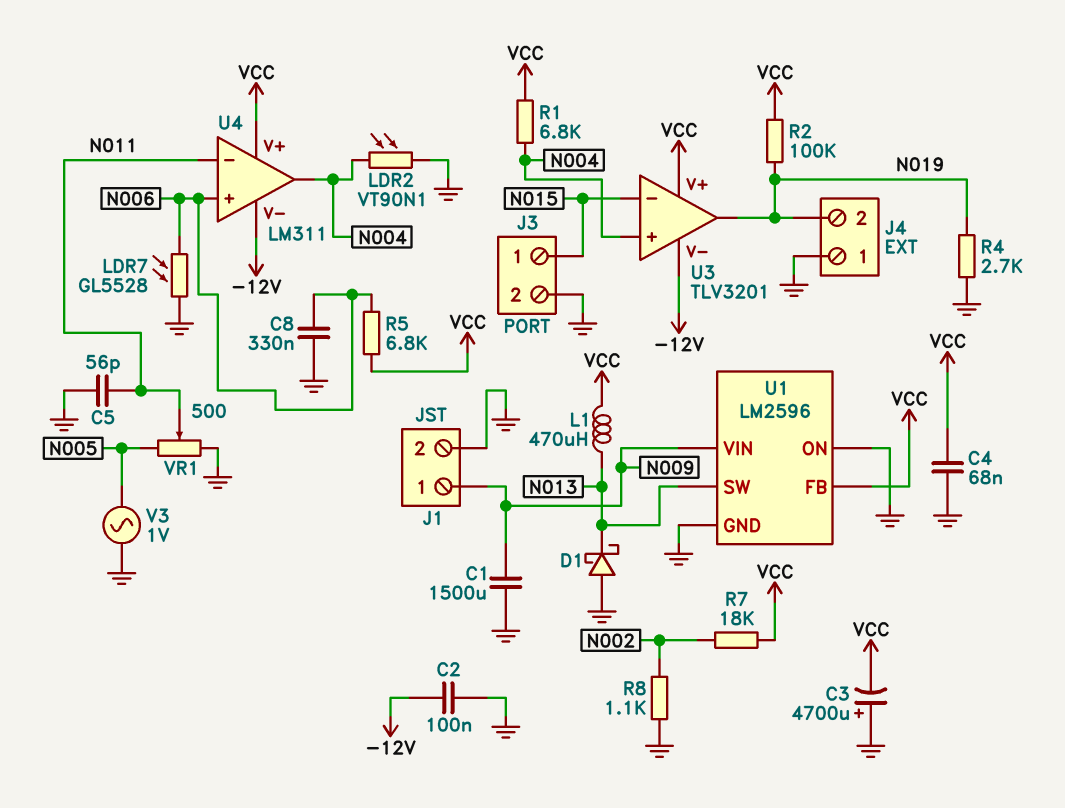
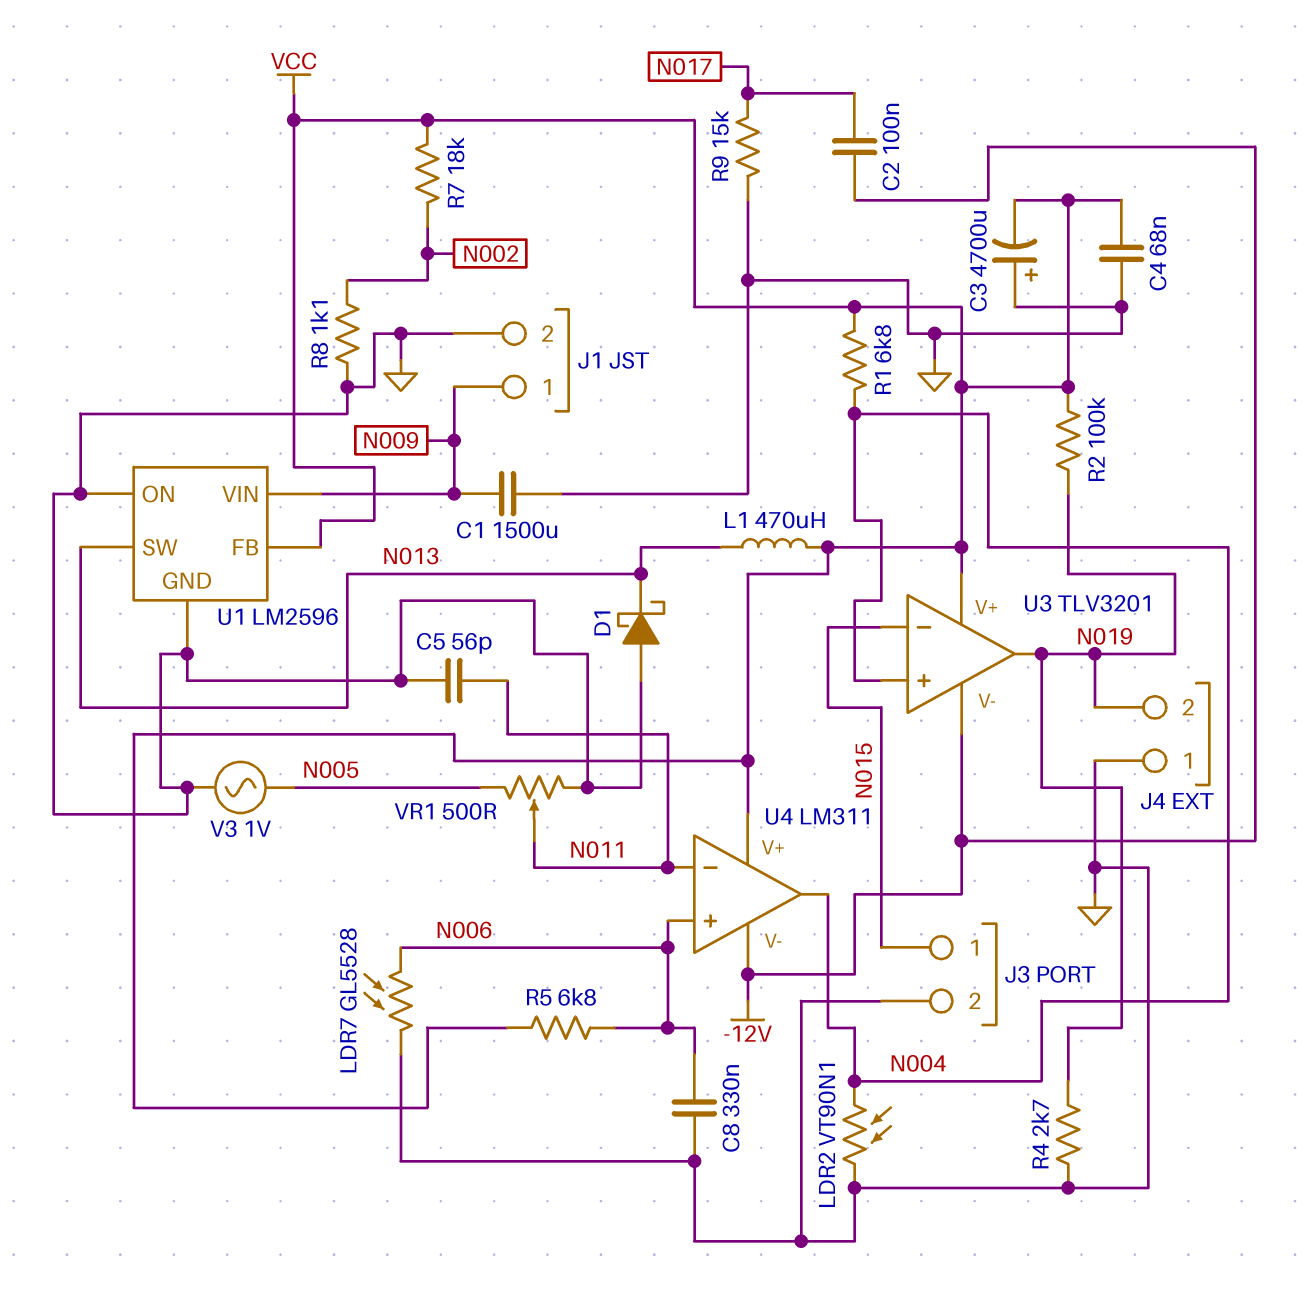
C2: 100nF (-12V, GND) -> 100nF (-12V, N017)
R9: none -> 15k (GND, N017)

